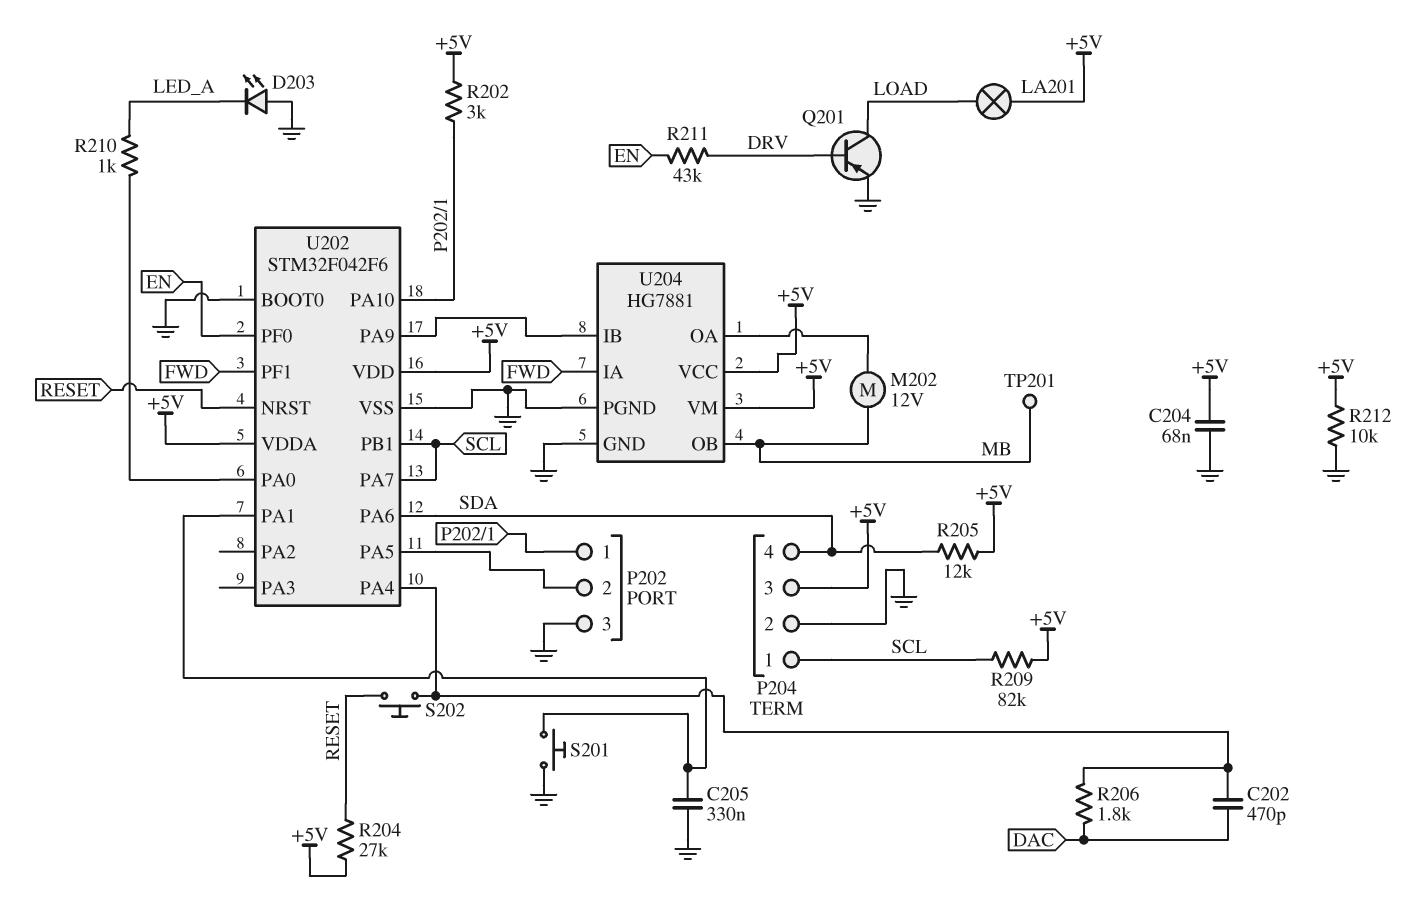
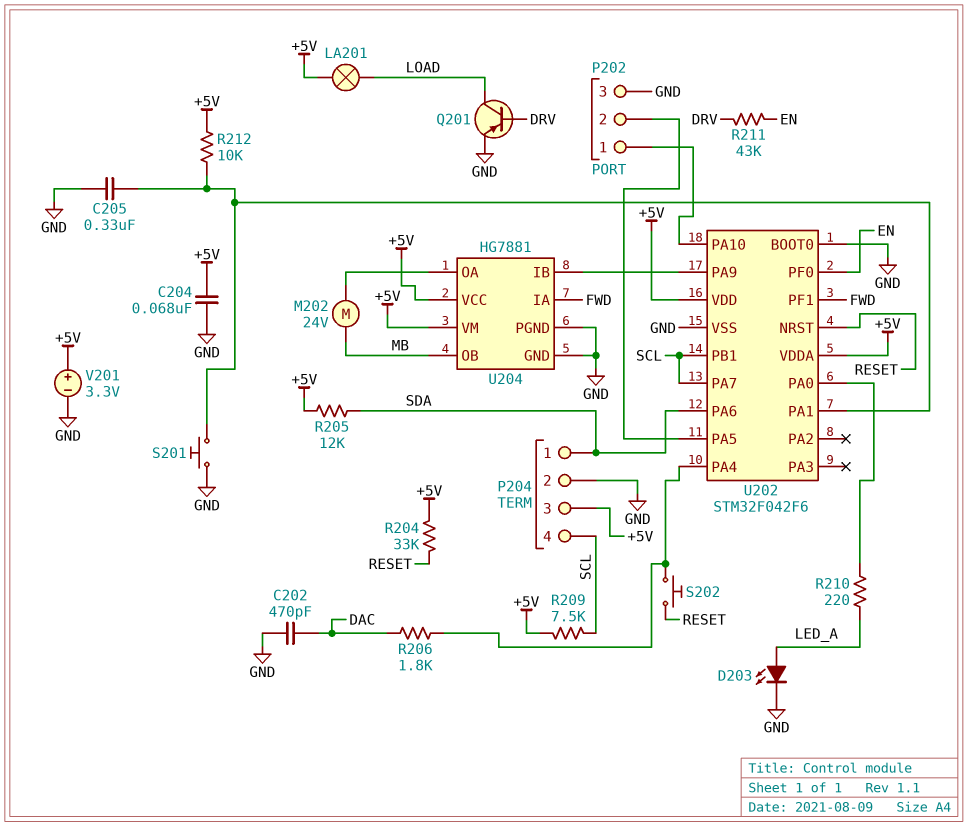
C202: 470pF (DAC, U202/PA4) -> 470pF (DAC, GND)
D203: LED (A GND, K LED_A) -> LED (A LED_A, K GND)
M202: motor 12V (MB, U204/OA) -> motor 24V (MB, U204/OA)
P204 pin 1: SCL -> SDA
P204 pin 4: SDA -> SCL
R202: 3k (+5V, P202/1) -> none
R204: 27k (+5V, RESET) -> 33k (+5V, RESET)
R209: 82k (+5V, SCL) -> 7.5k (+5V, SCL)
R210: 1k (LED_A, U202/PA0) -> 220 (LED_A, U202/PA0)
R212: 10k (+5V, GND) -> 10k (+5V, U202/PA1)
TP201: test point (MB) -> none
V201: none -> 3.3V (plus +5V, minus GND)

